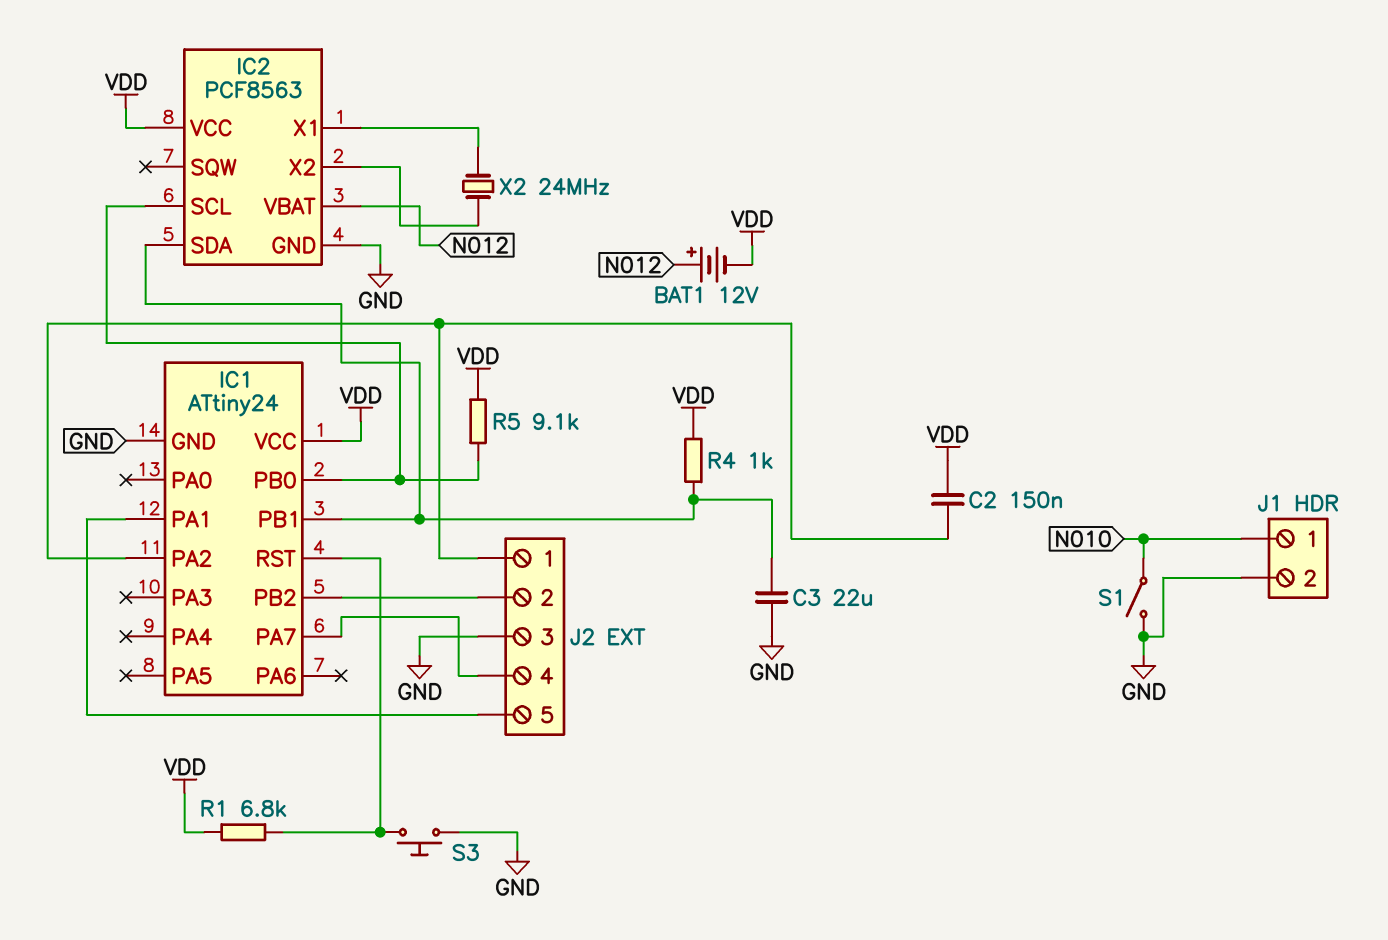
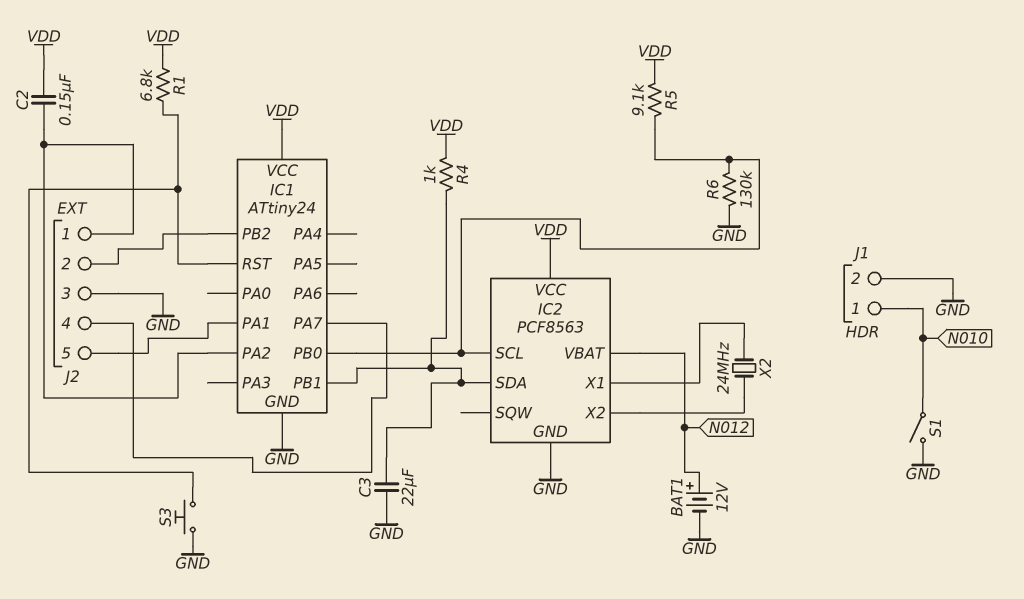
BAT1: 12V (plus N012, minus VDD) -> 12V (plus N012, minus GND)
R6: none -> 130k (GND, IC1/PB0)

